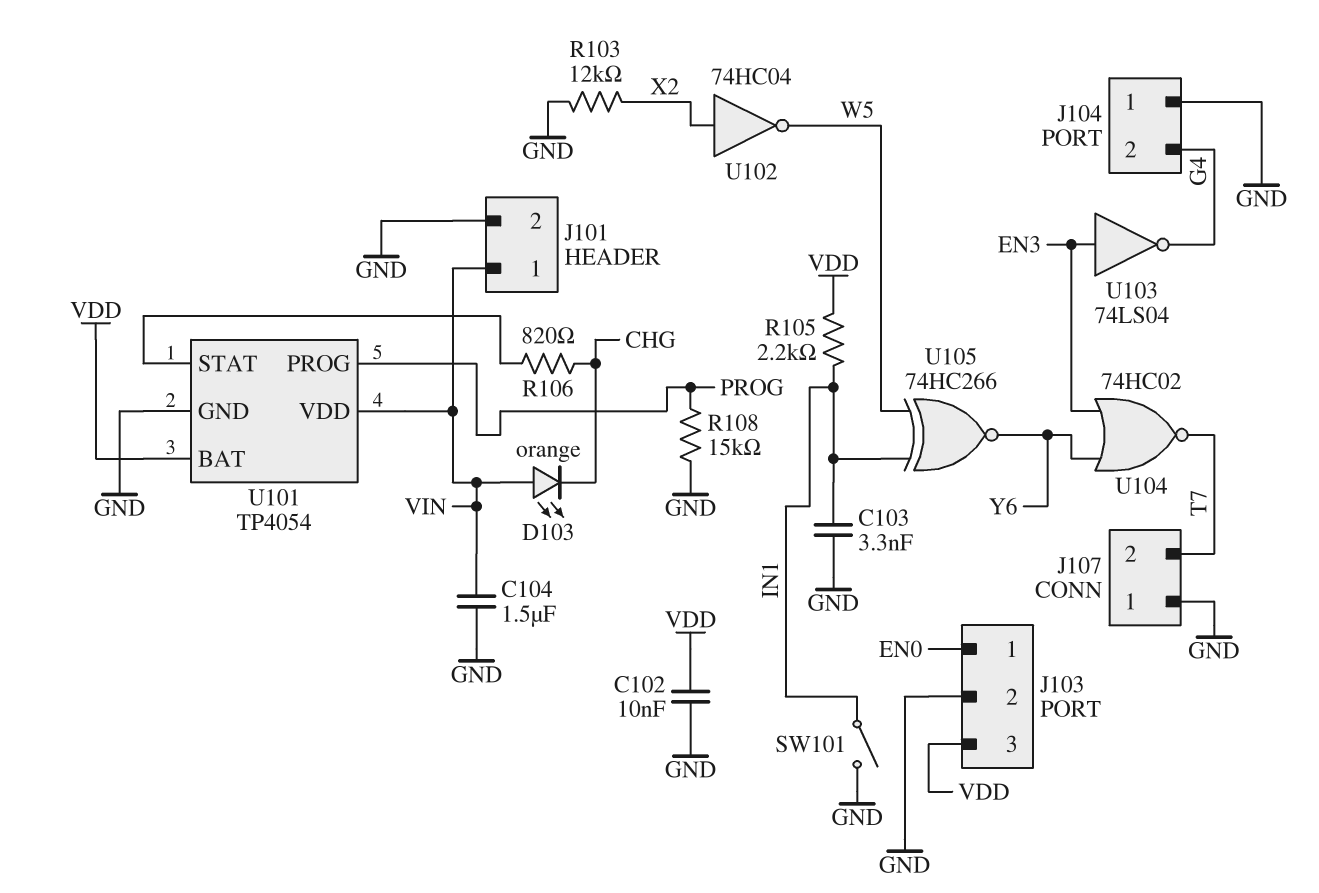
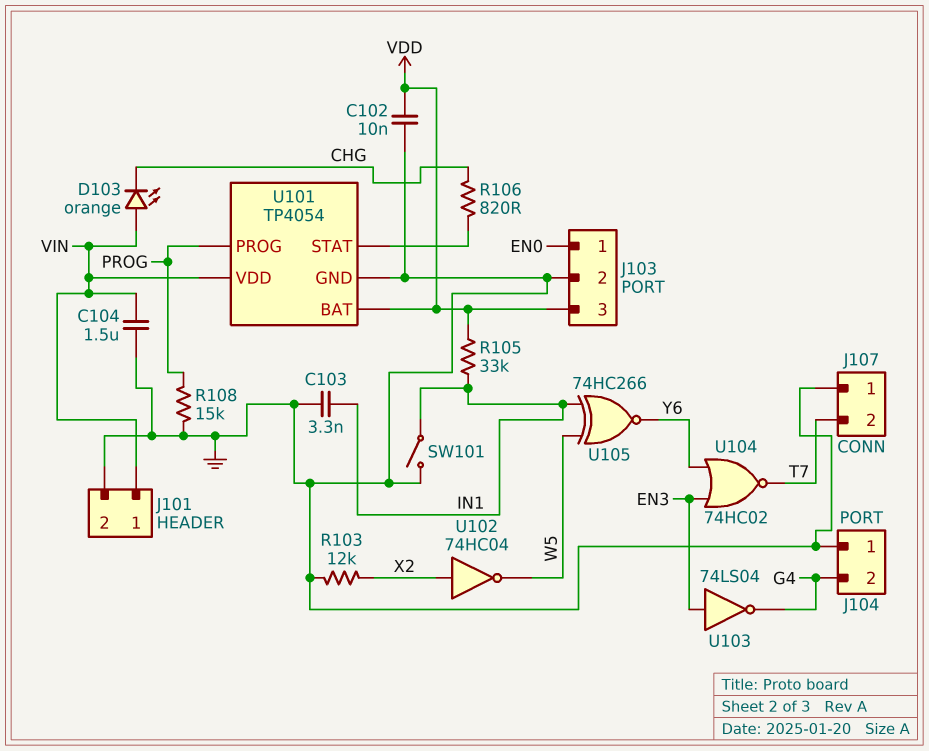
R105: 2.2k (IN1, VDD) -> 33k (IN1, VDD)

